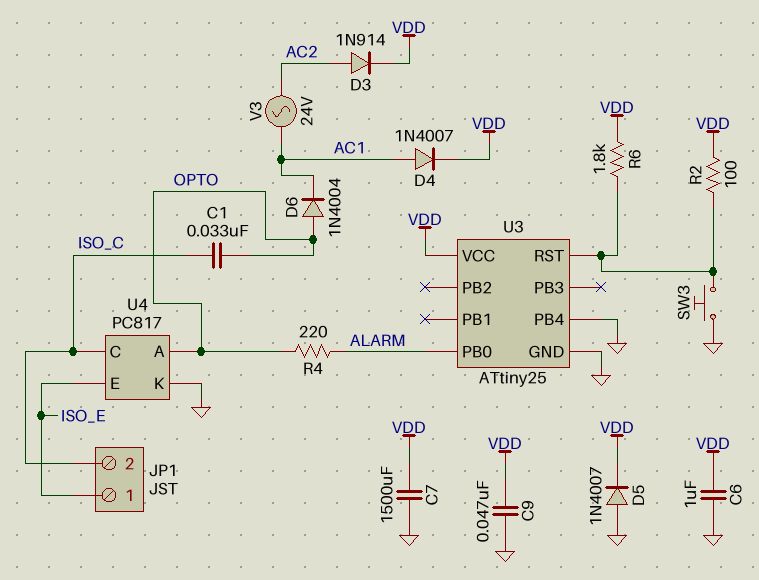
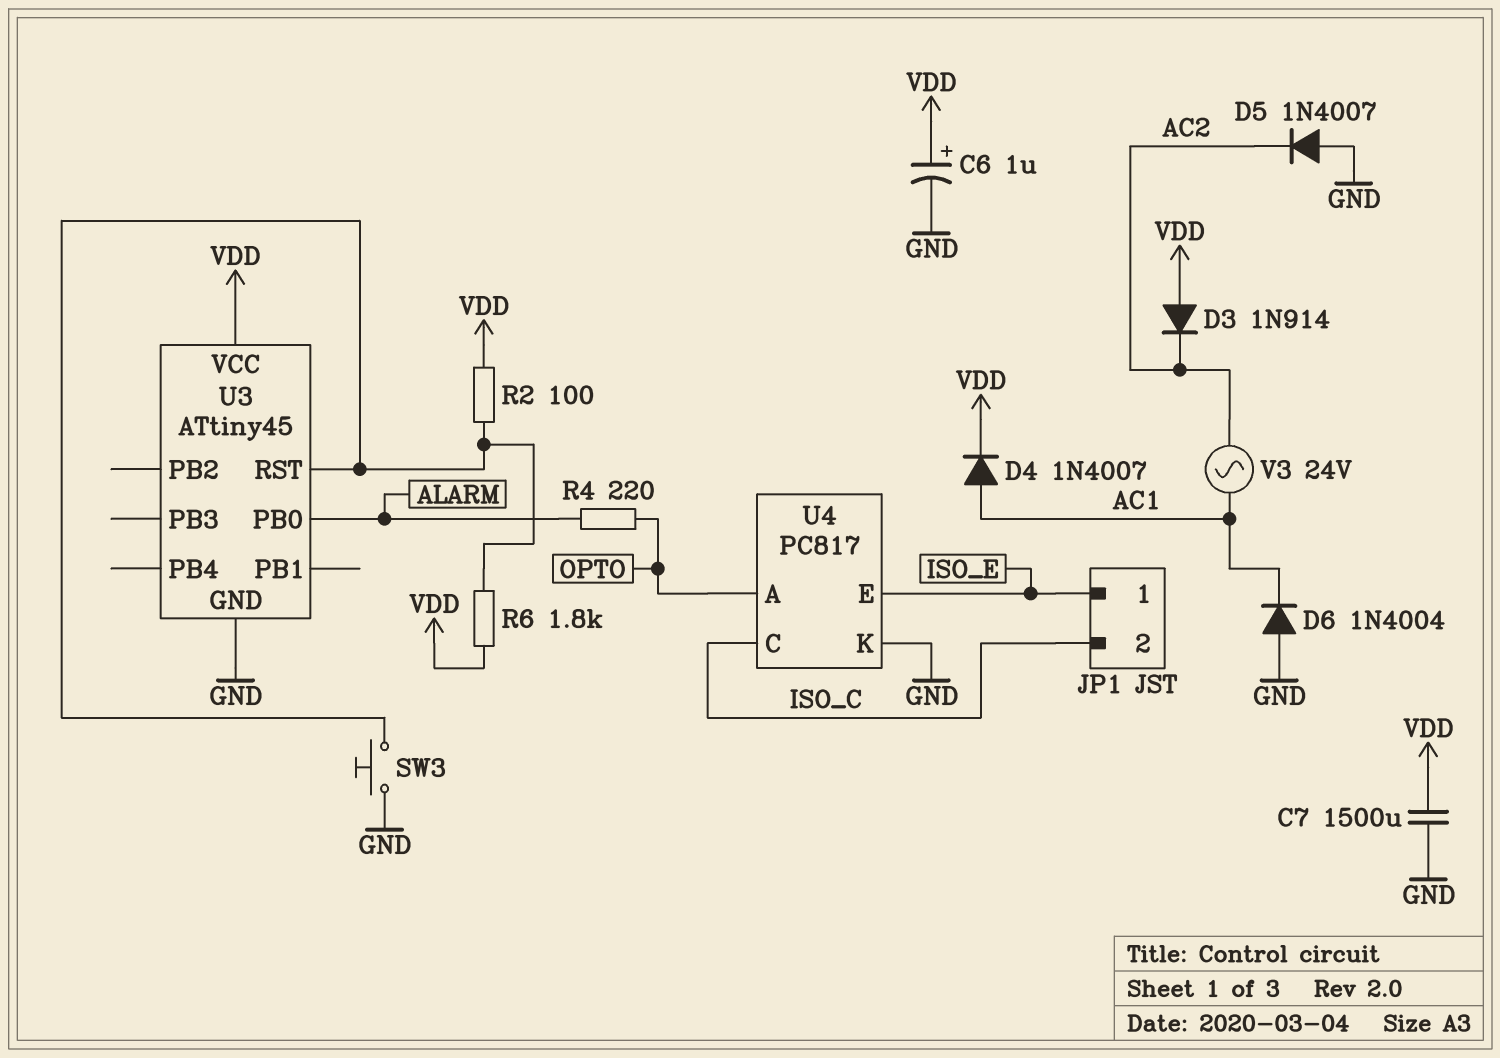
C1: 33nF (ISO_C, OPTO) -> none
C6: 1uF (GND, VDD) -> 1uF (plus VDD, minus GND)
C9: 47nF (GND, VDD) -> none
D3: diode 1N914 (A AC2, K VDD) -> diode 1N914 (A VDD, K AC2)
D5: diode 1N4007 (A GND, K VDD) -> diode 1N4007 (A GND, K AC2)
D6: diode 1N4004 (A OPTO, K AC1) -> diode 1N4004 (A GND, K AC1)
U3: ATtiny25 -> ATtiny45
U3 pin PB4: GND -> none

